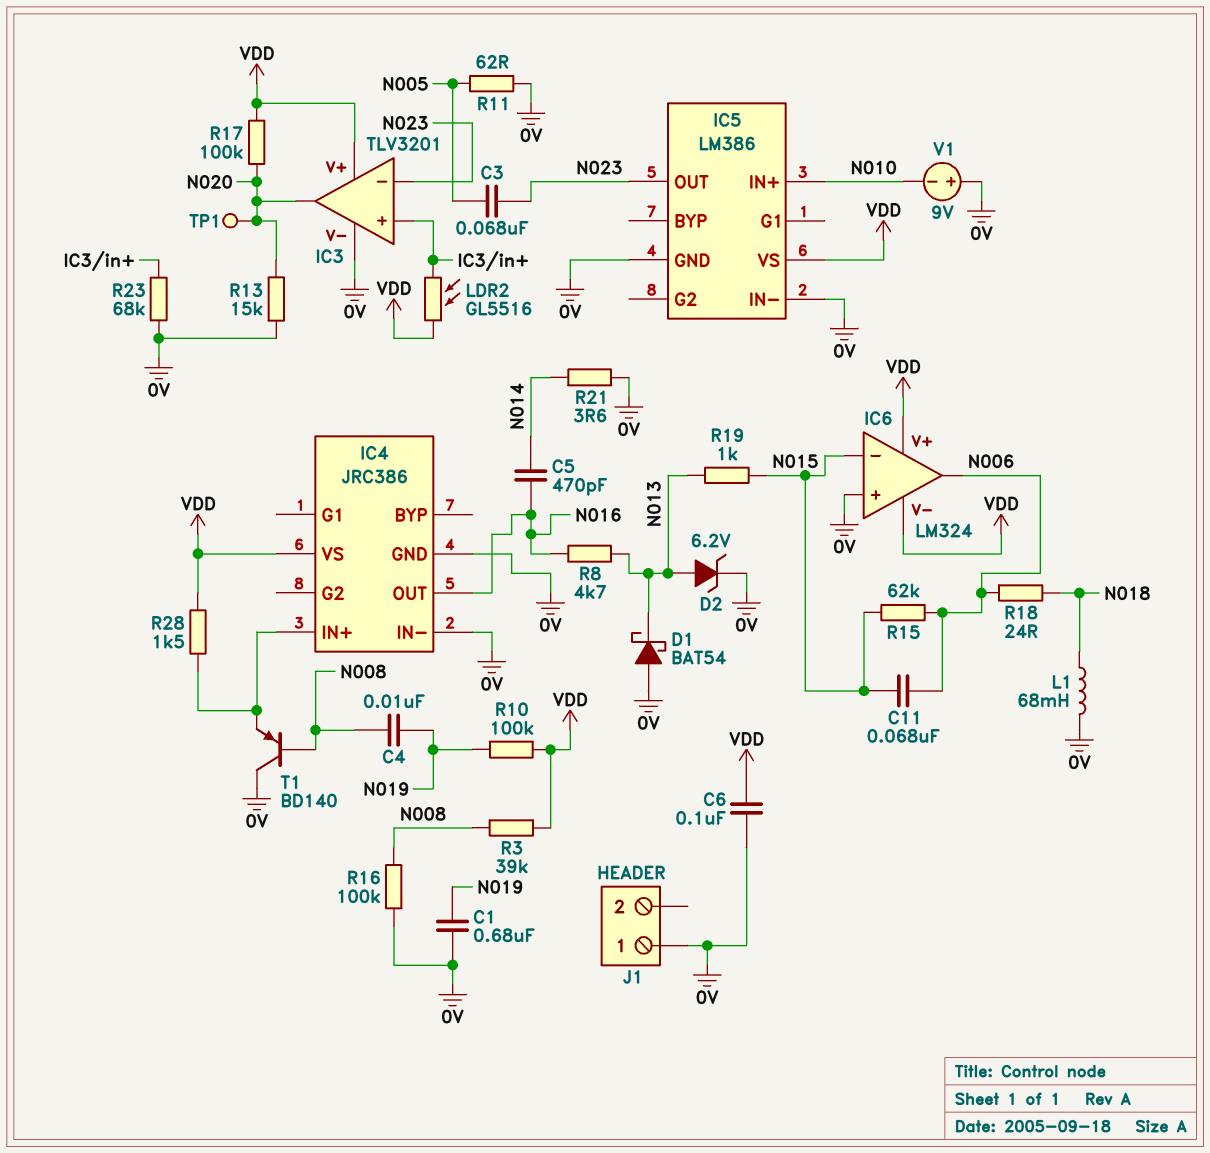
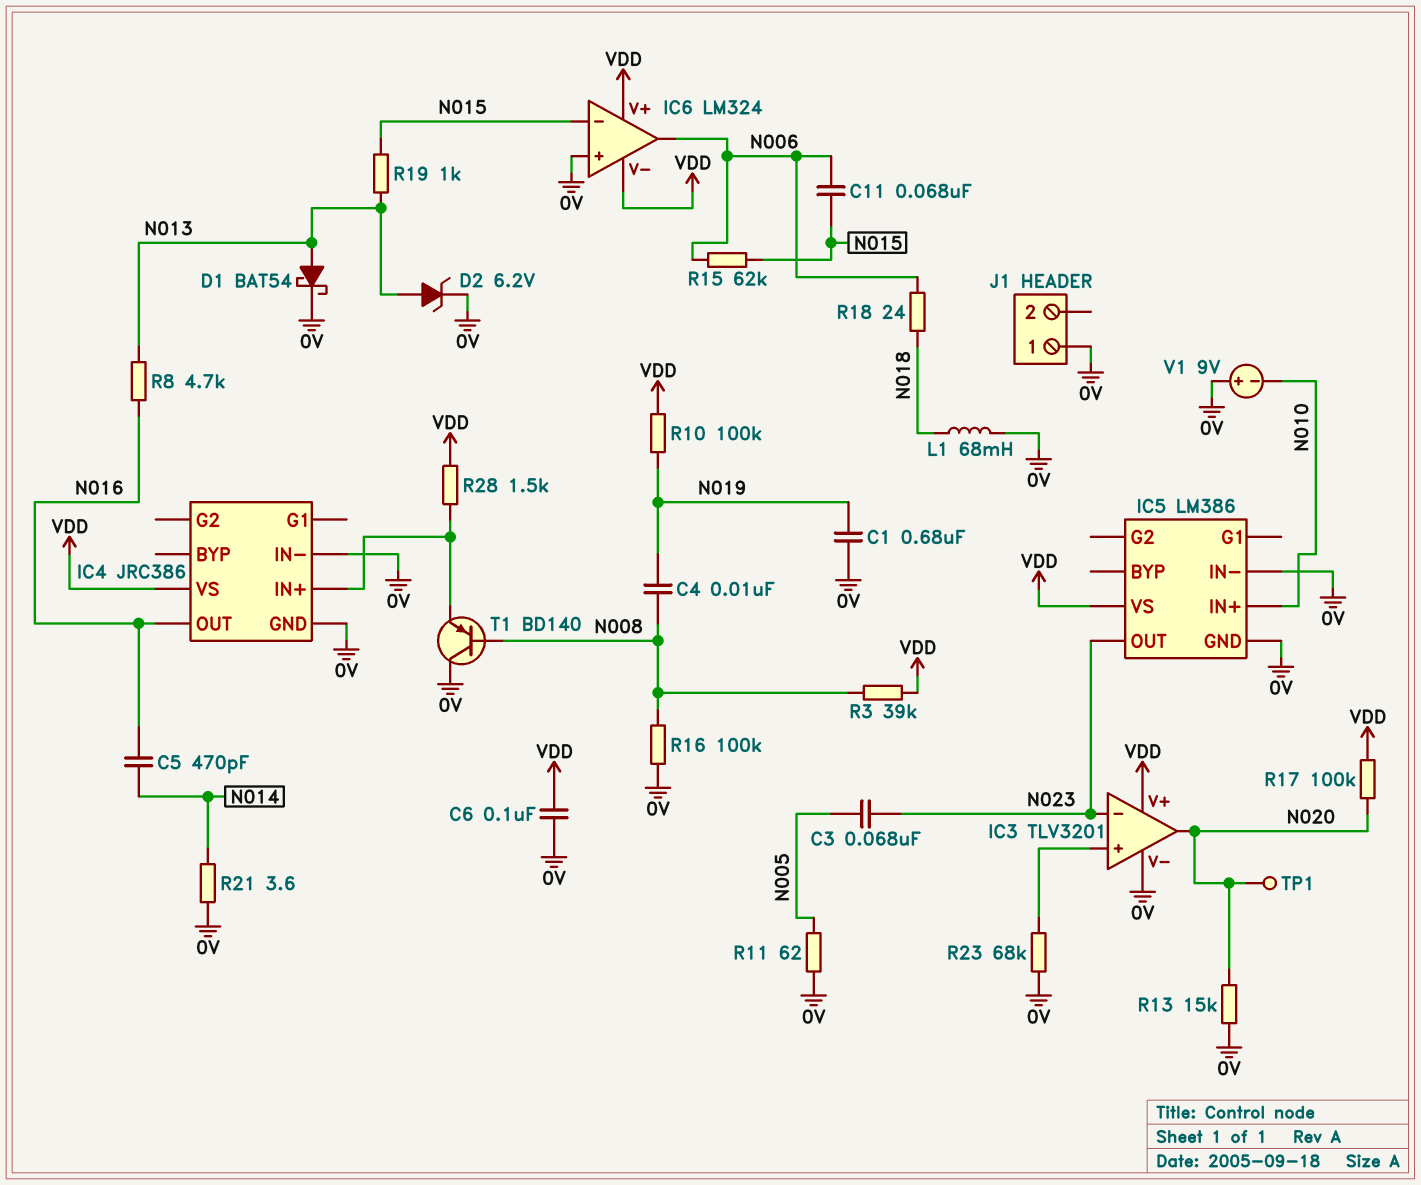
D1: schottky BAT54 (A 0V, K N013) -> schottky BAT54 (A N013, K 0V)
LDR2: GL5516 (IC3/in+, VDD) -> none

